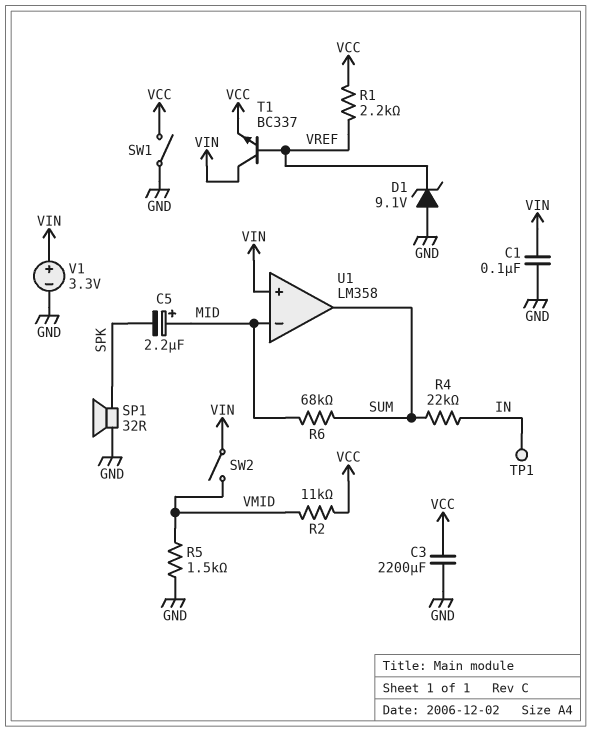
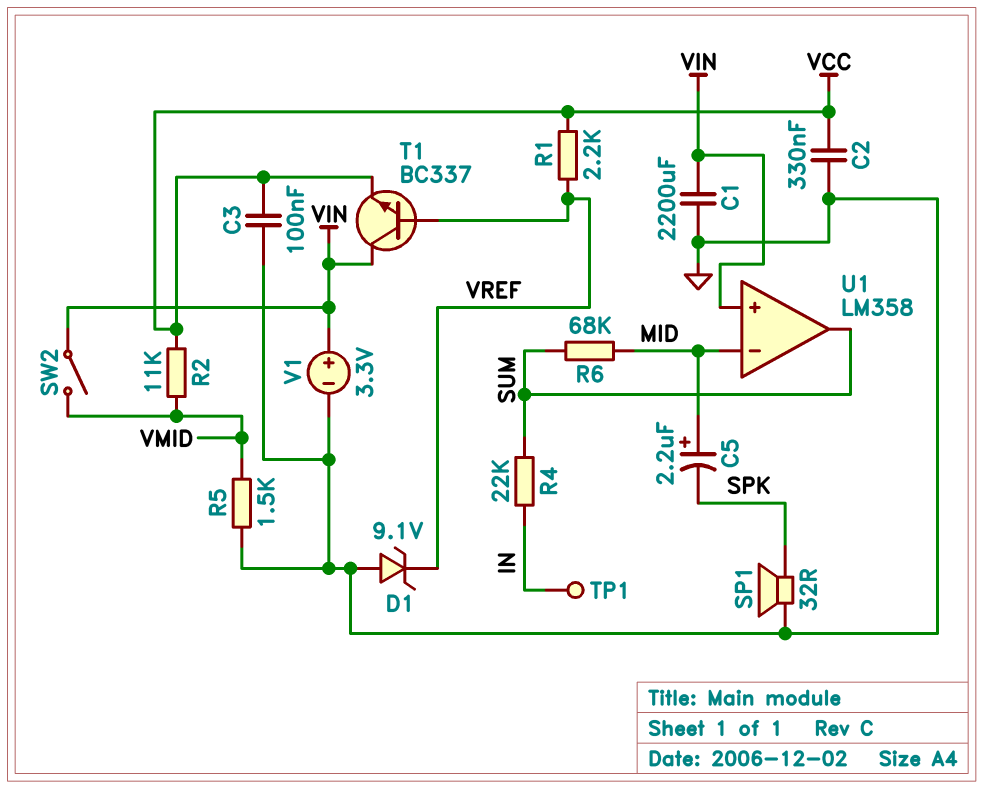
C1: 100nF (GND, VIN) -> 2200uF (GND, VIN)
C2: none -> 330nF (GND, VCC)
C3: 2200uF (GND, VCC) -> 100nF (GND, VCC)
SW1: switch (GND, VCC) -> none

